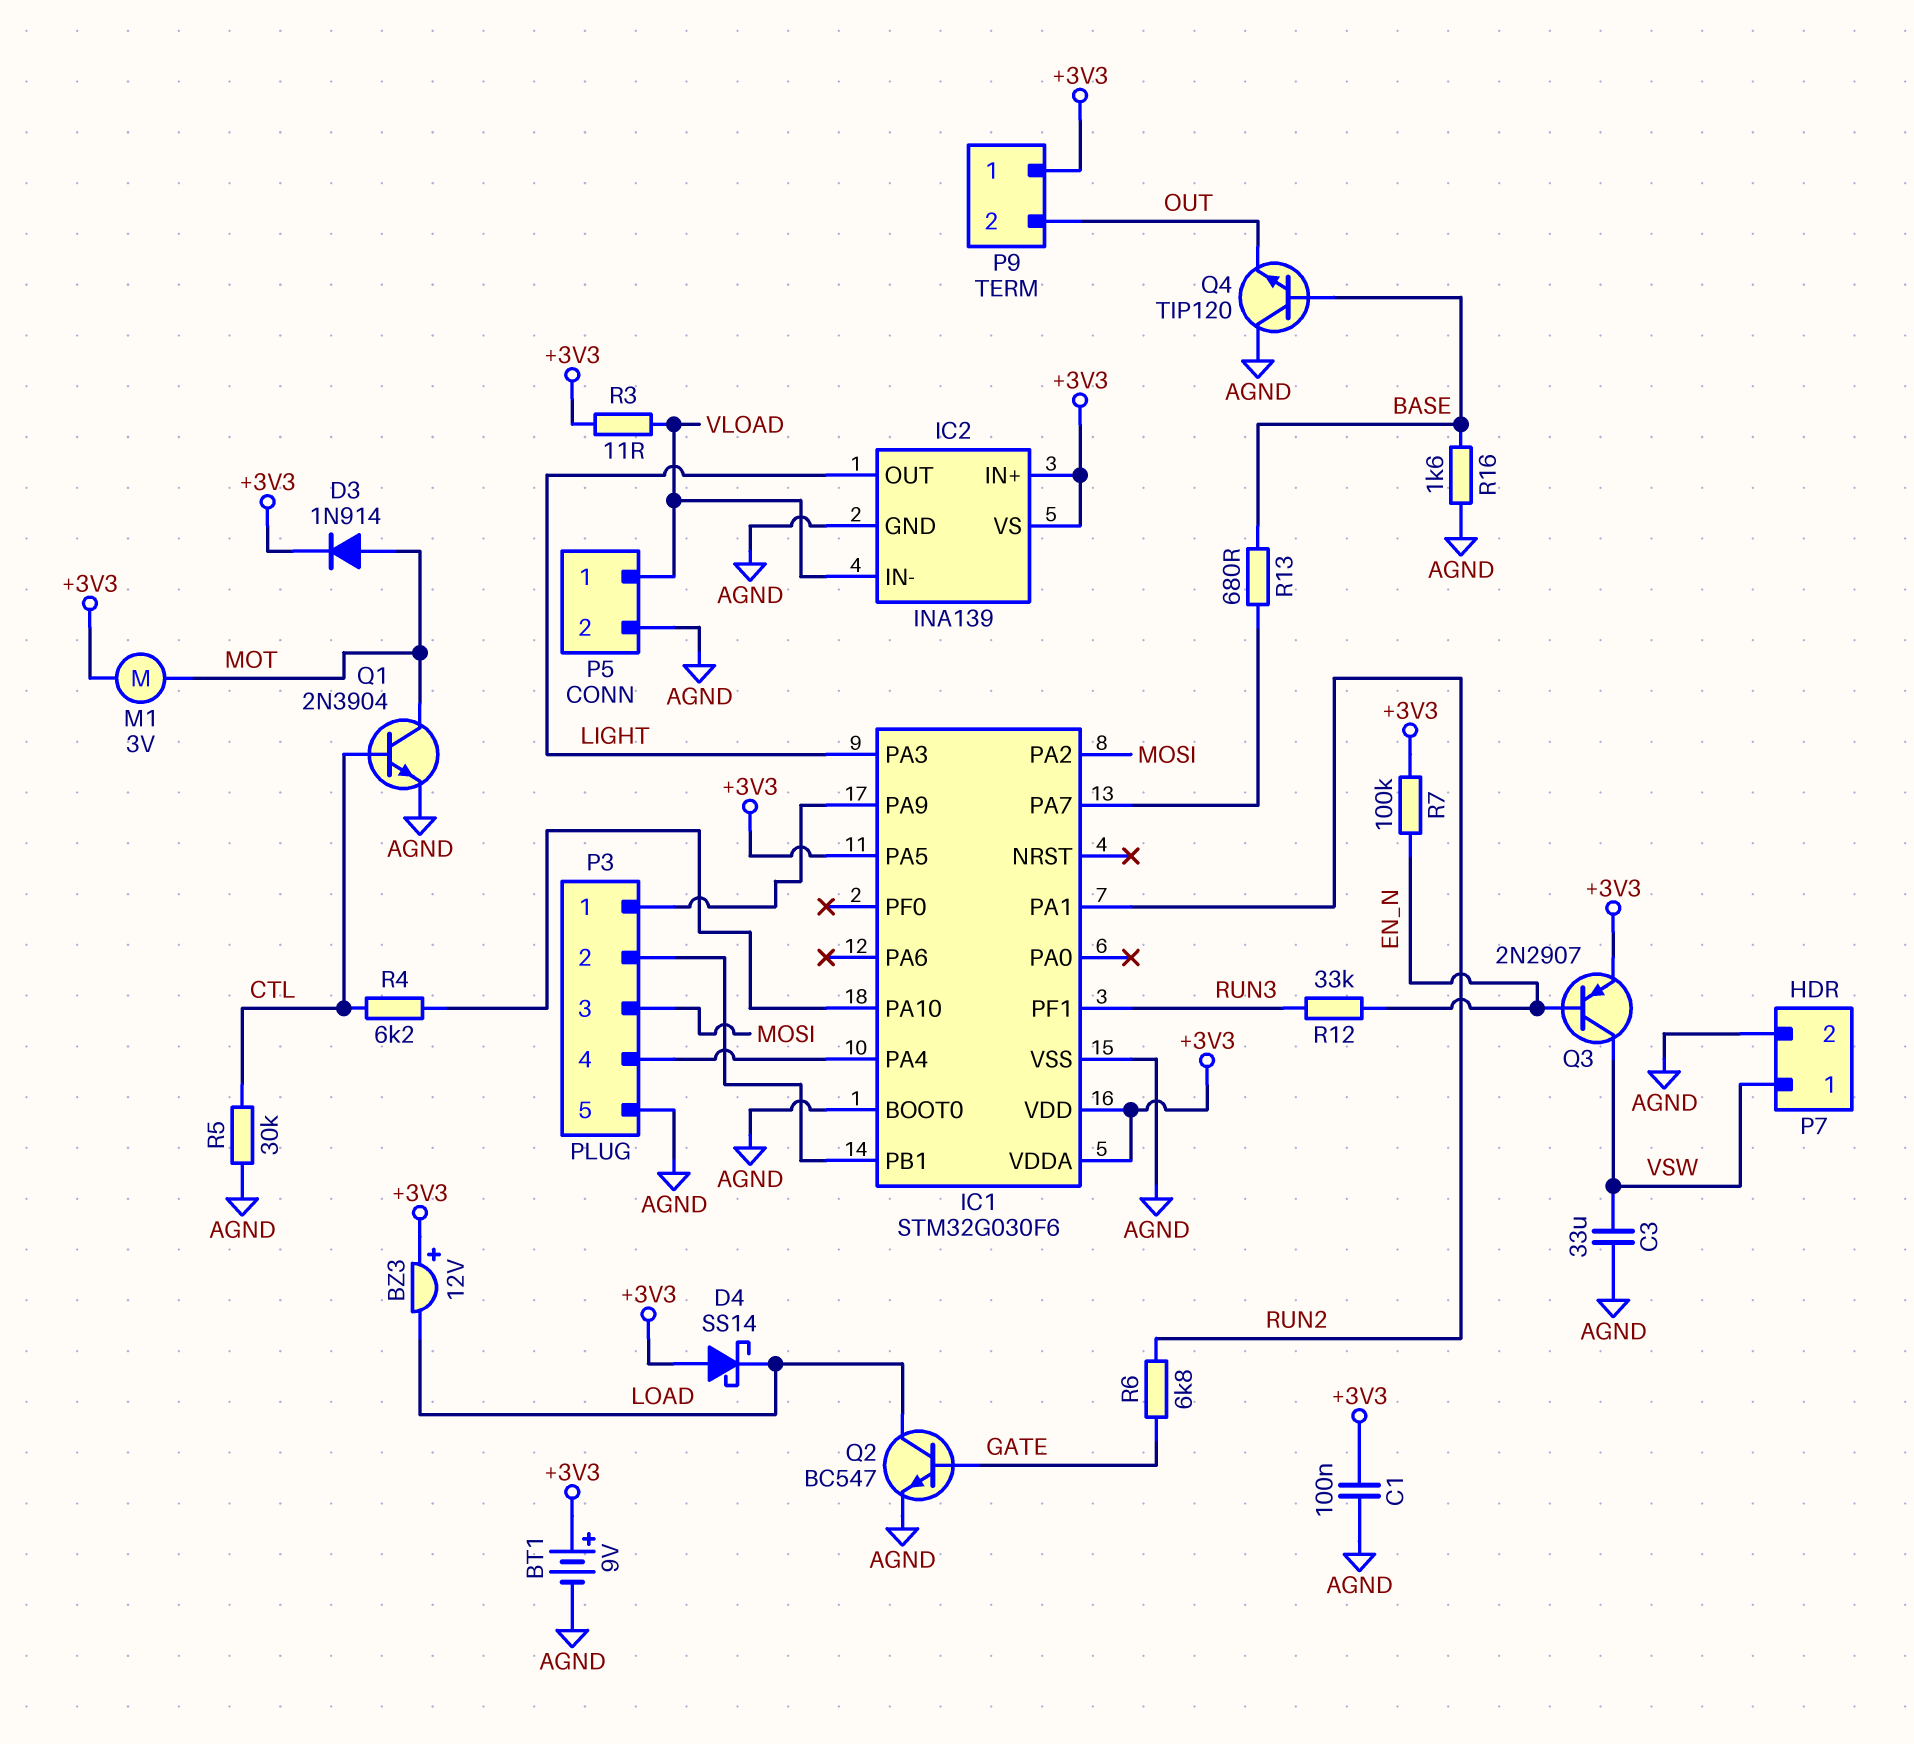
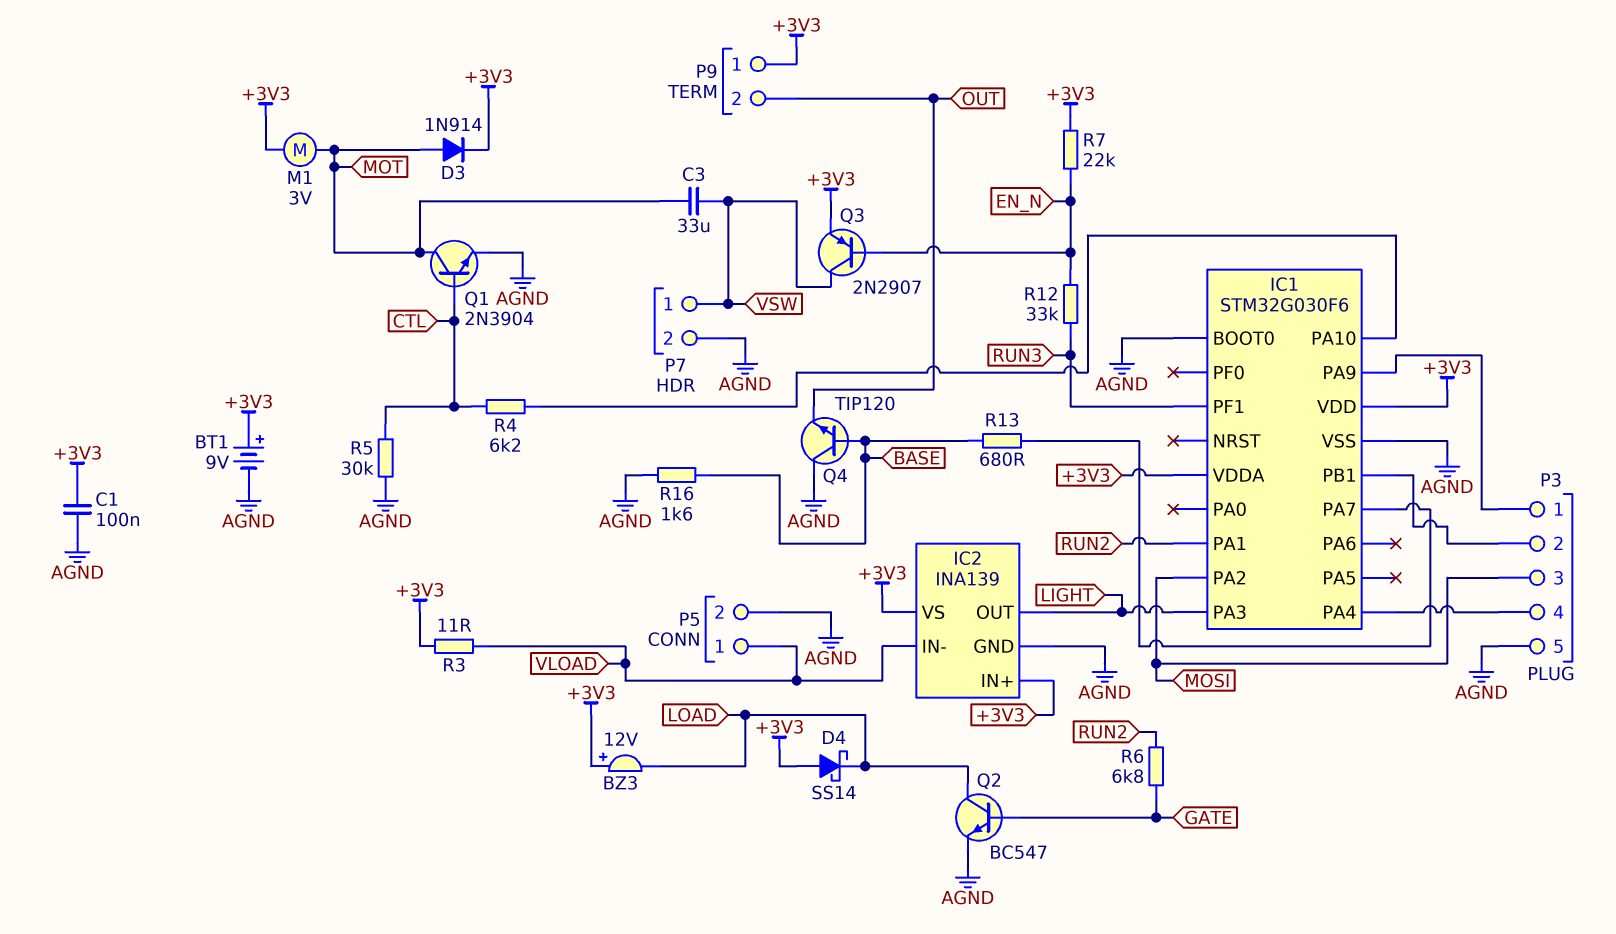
C3: 33uF (AGND, VSW) -> 33uF (MOT, VSW)
IC1 pin PA5: +3V3 -> none
R7: 100k (+3V3, EN_N) -> 22k (+3V3, EN_N)

